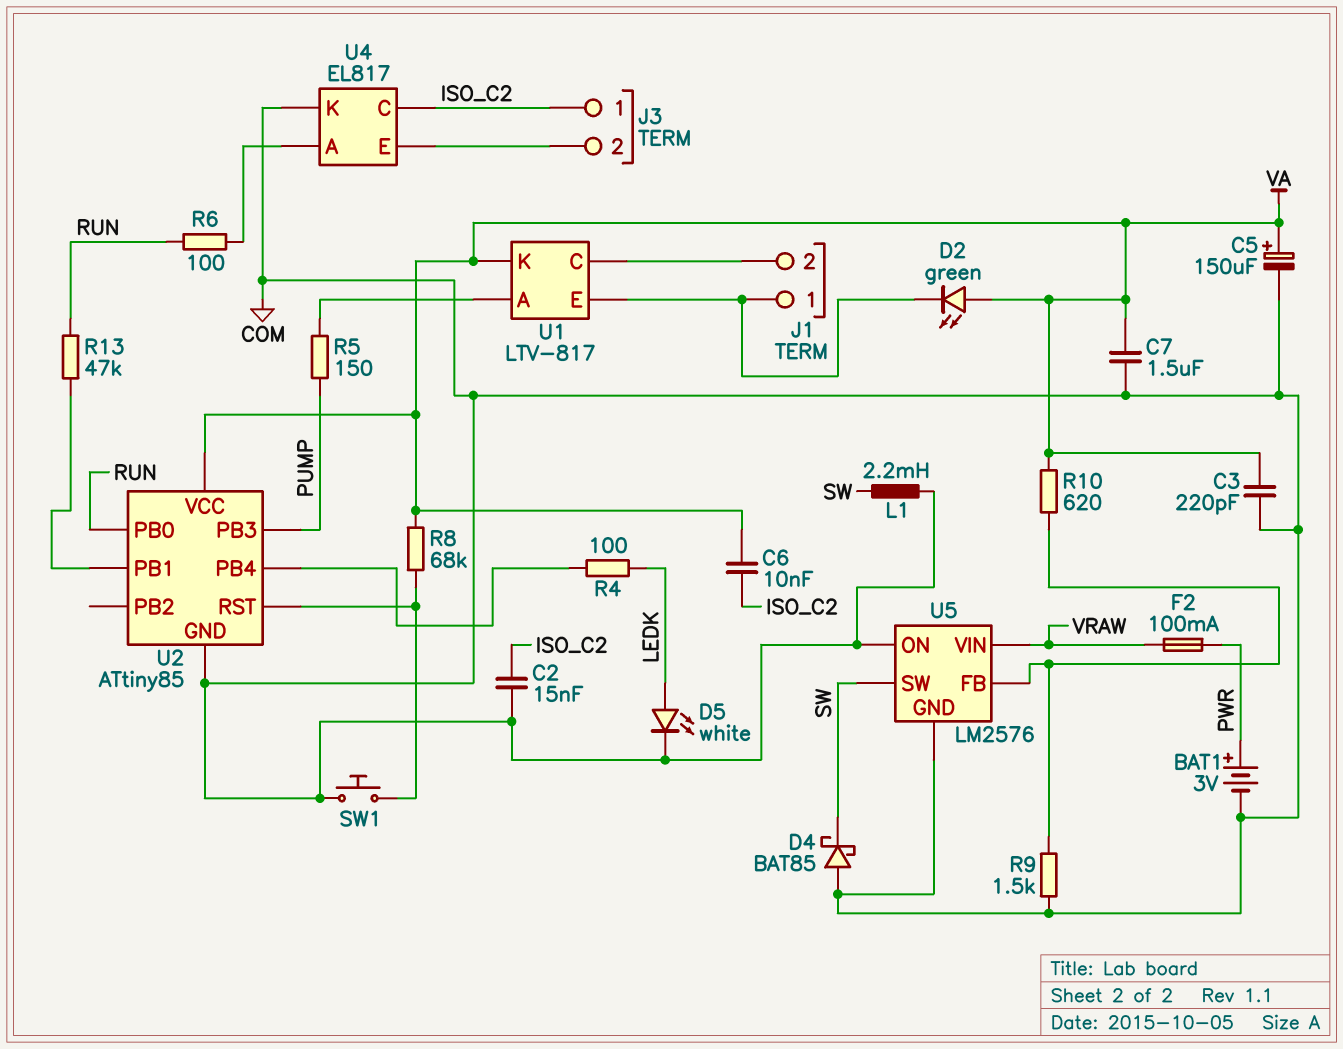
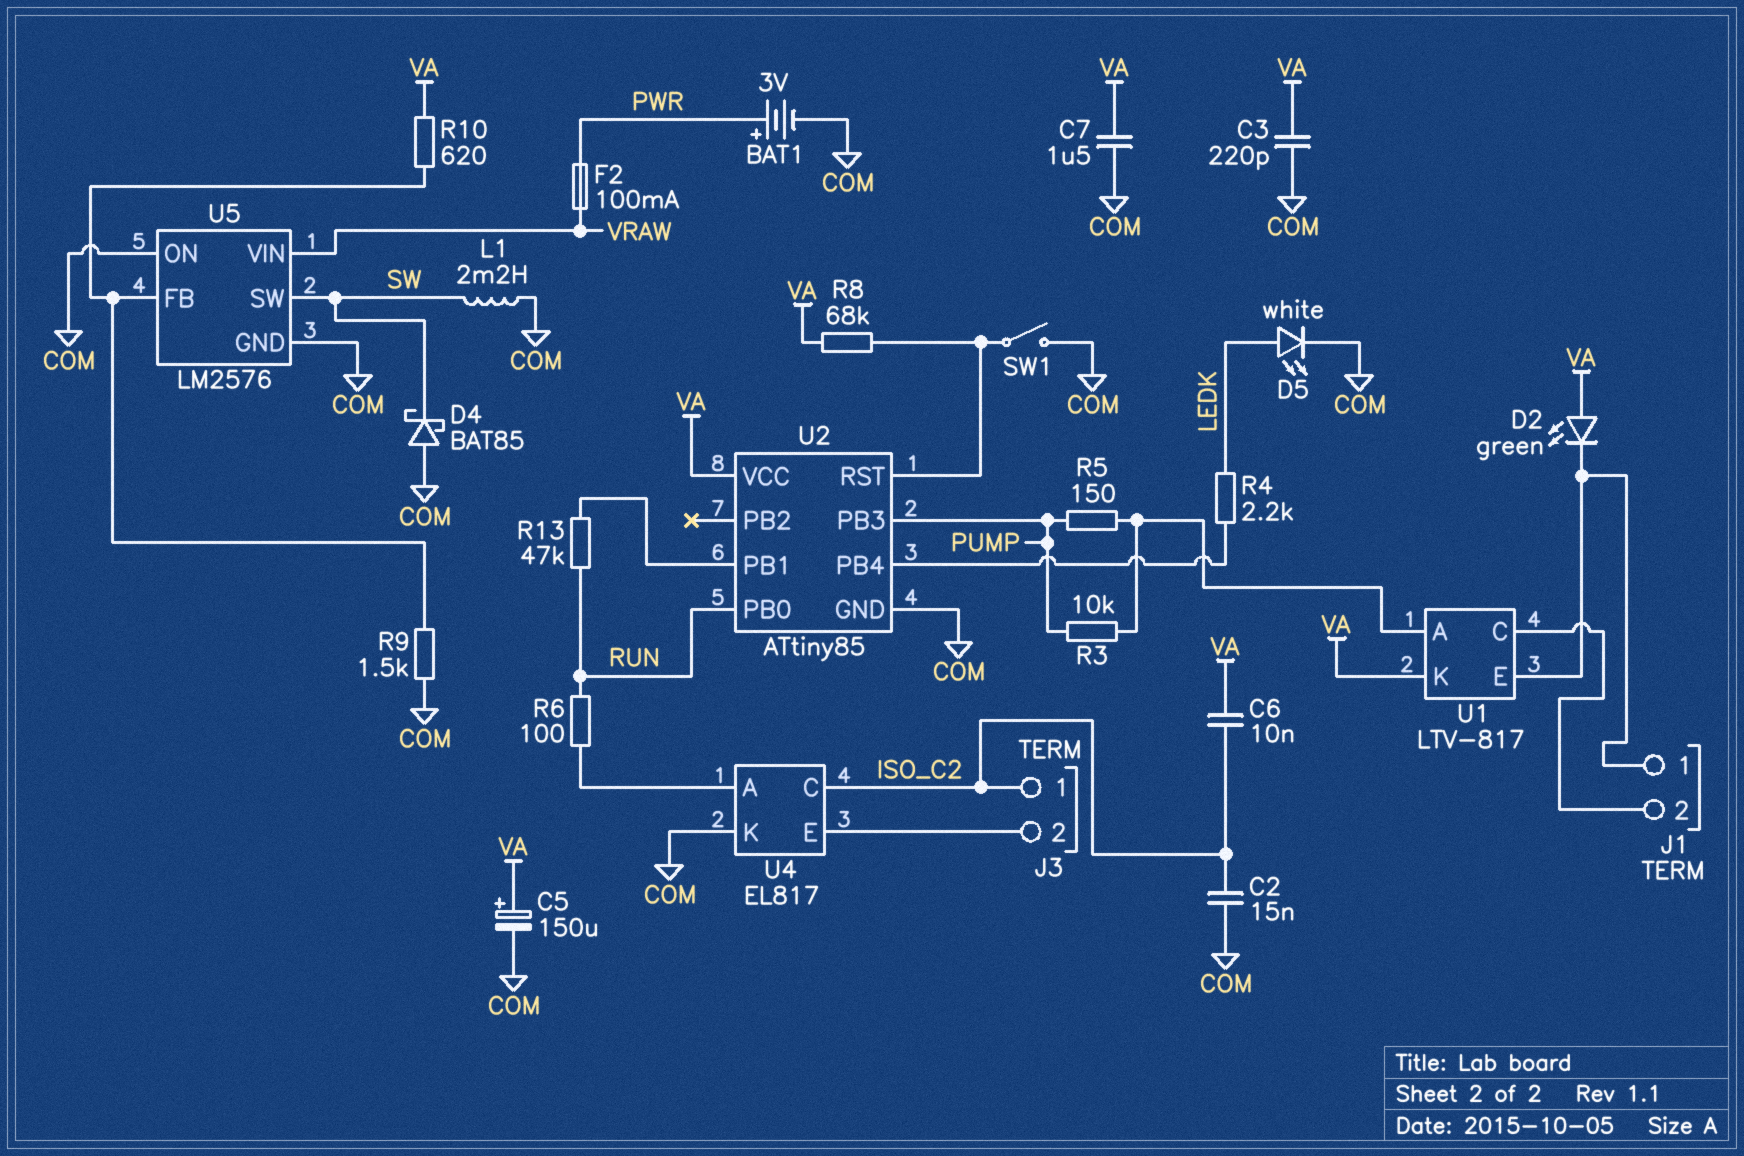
R3: none -> 10k (PUMP, U1/A)
R4: 100 (LEDK, U2/PB4) -> 2.2k (LEDK, U2/PB4)
SW1: button (COM, U2/RST) -> switch (COM, U2/RST)

